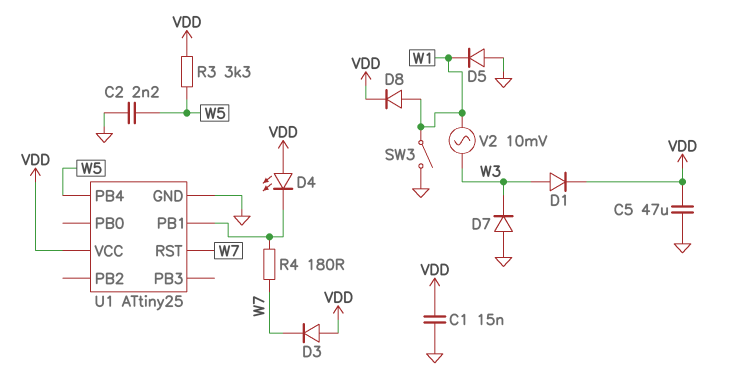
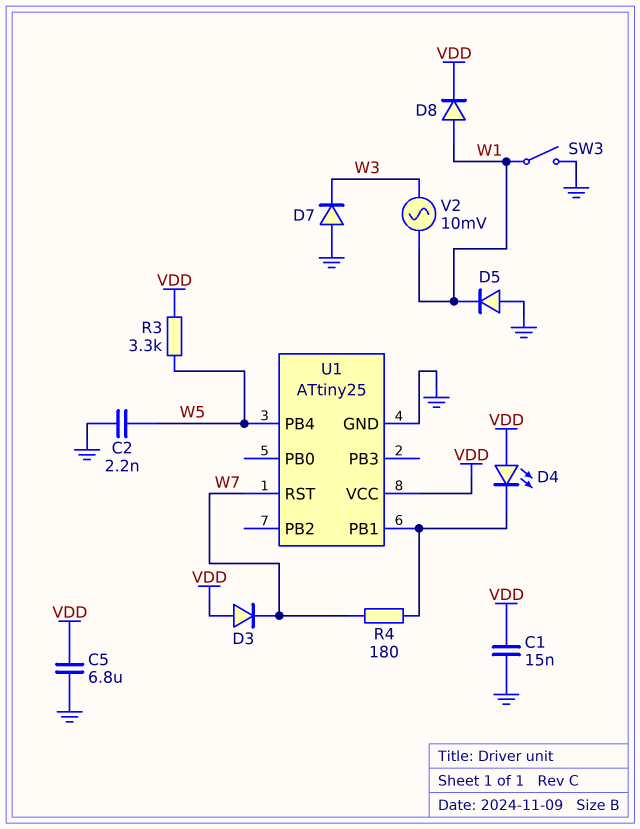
C5: 47uF (GND, VDD) -> 6.8uF (GND, VDD)
D1: diode (A W3, K VDD) -> none

